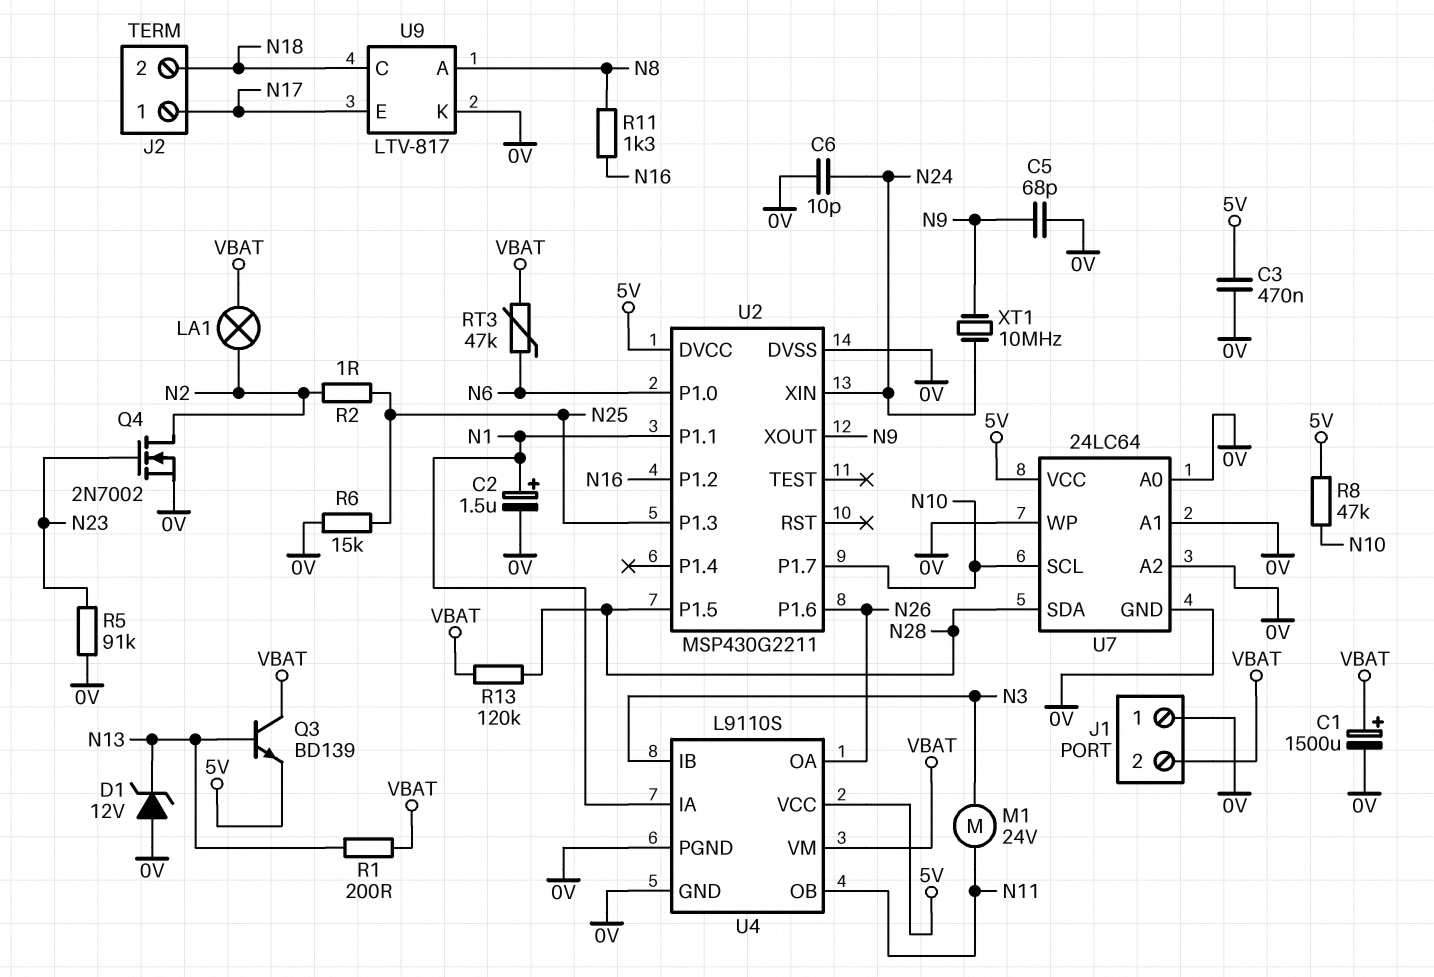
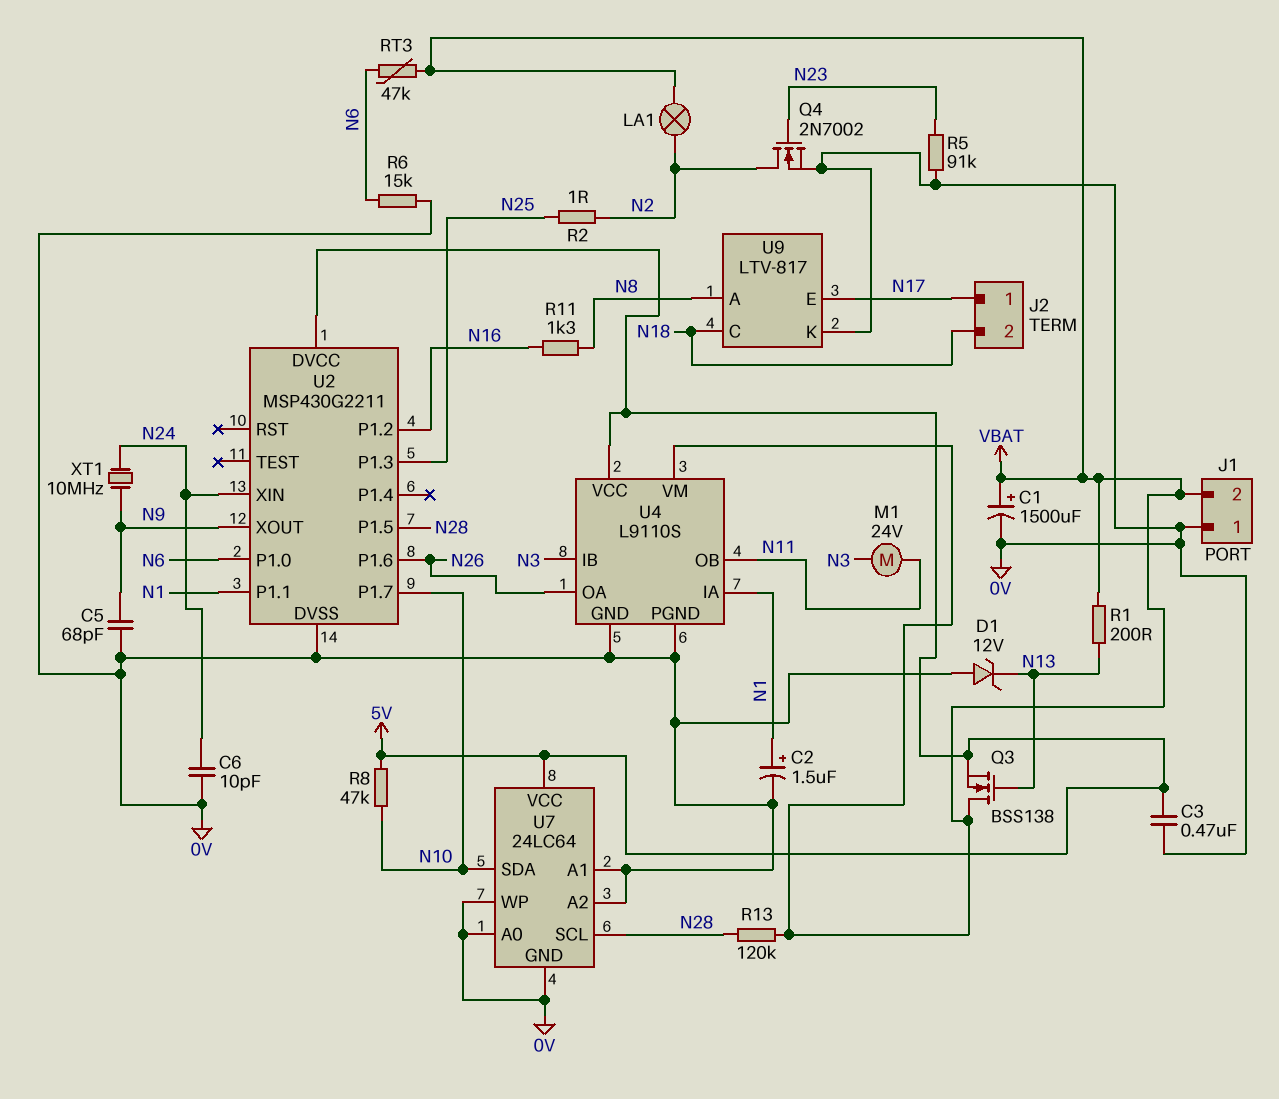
Q3: NPN BD139 (B N13, C VBAT, E 5V) -> NMOS BSS138 (G N13, D VBAT, S 5V)
R6: 15k (0V, N25) -> 15k (0V, N6)
U7 pin SCL: N10 -> N28
U7 pin SDA: N28 -> N10

